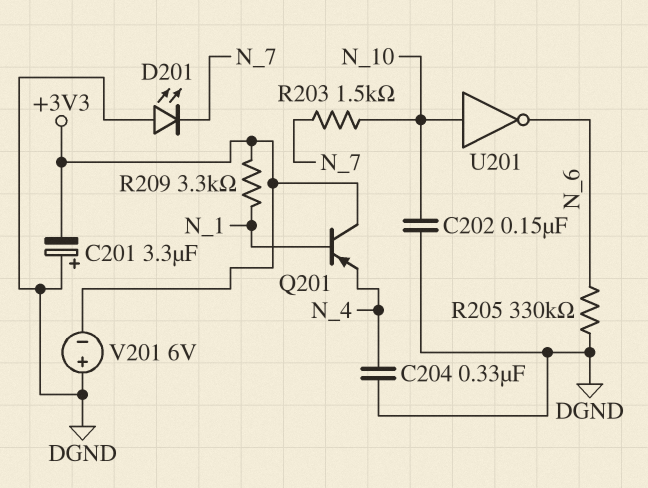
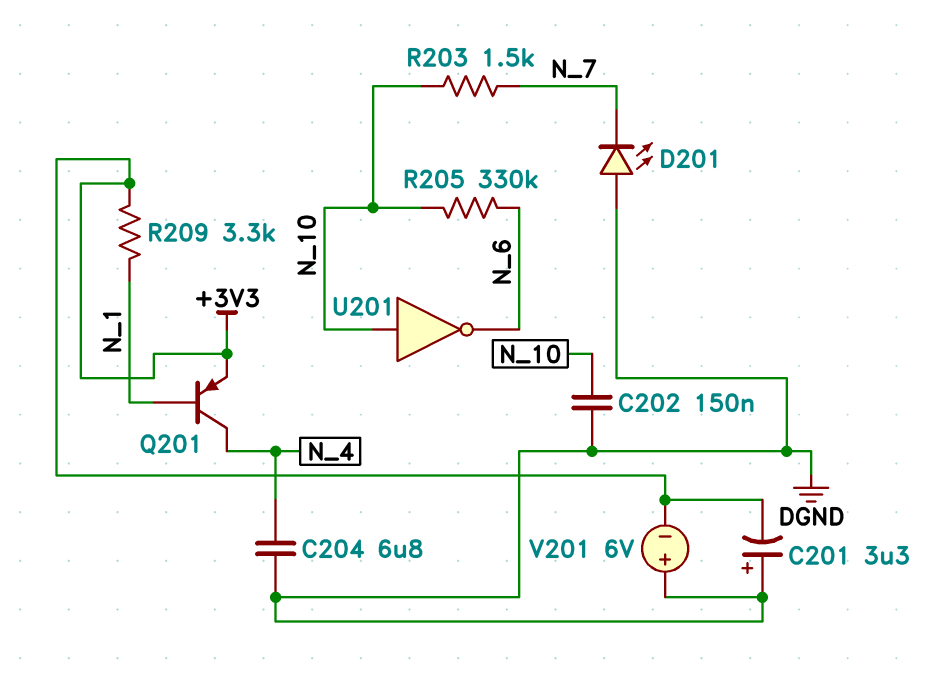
C204: 330nF (DGND, N_4) -> 6.8uF (DGND, N_4)
Q201: PNP (B N_1, C +3V3, E N_4) -> PNP (B N_1, C N_4, E +3V3)
R205: 330k (DGND, N_6) -> 330k (N_6, N_10)

